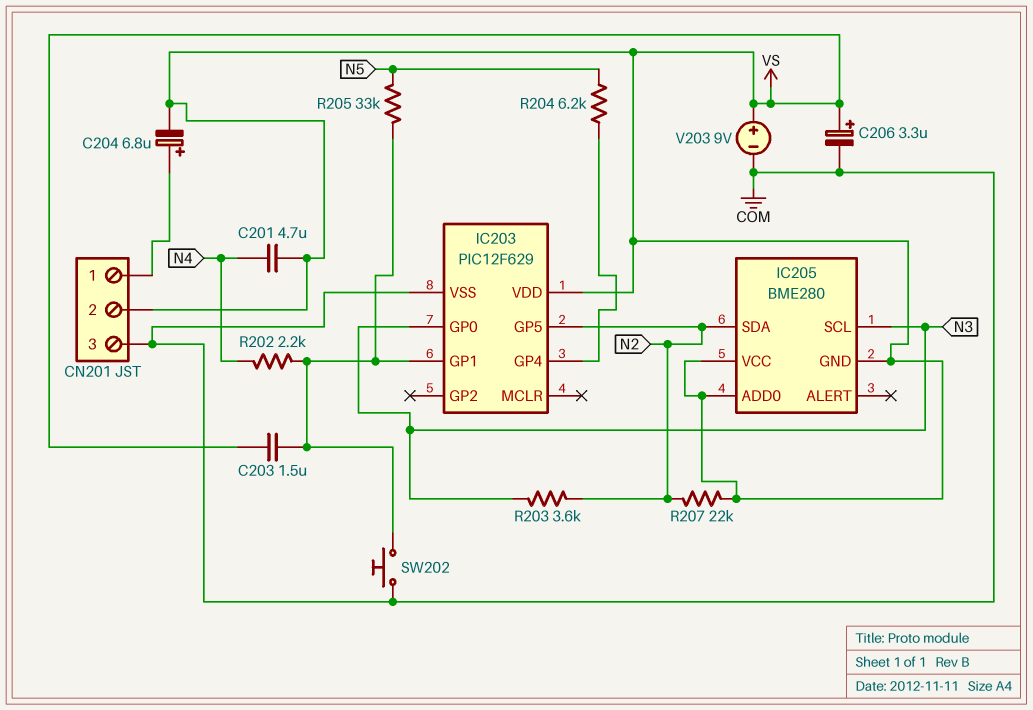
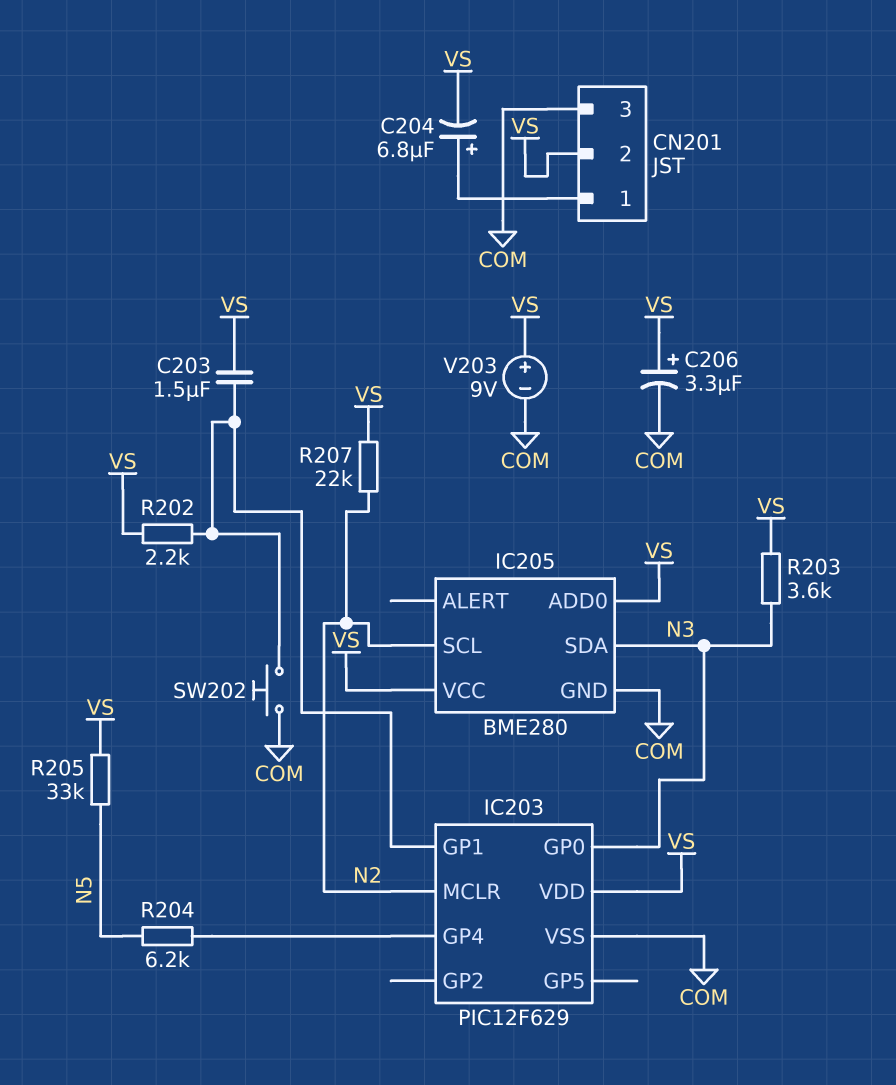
C201: 4.7uF (N4, VS) -> none
IC203 pin GP5: N2 -> none
IC203 pin MCLR: none -> N2
IC205 pin GND: VS -> COM
IC205 pin SCL: N3 -> N2
IC205 pin SDA: N2 -> N3
R202: 2.2k (IC203/GP1, N4) -> 2.2k (IC203/GP1, VS)
R203: 3.6k (N2, N3) -> 3.6k (N3, VS)
R205: 33k (IC203/GP1, N5) -> 33k (N5, VS)

